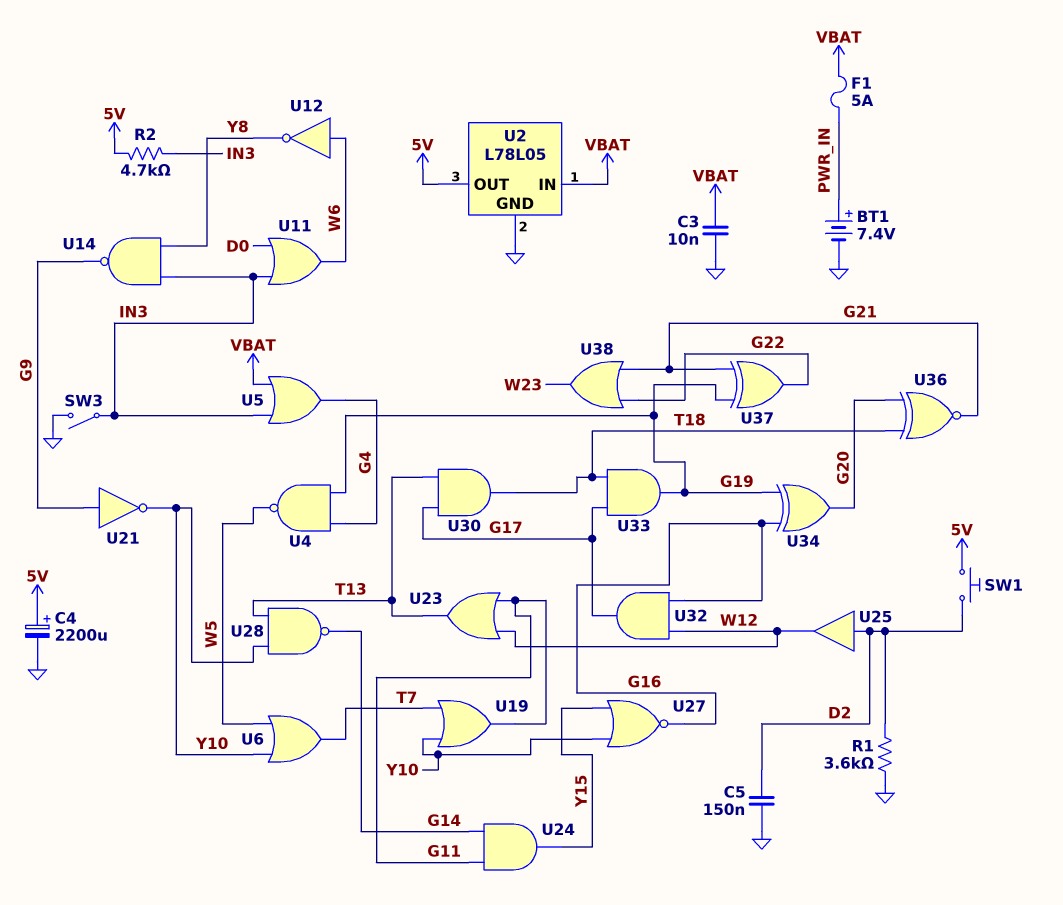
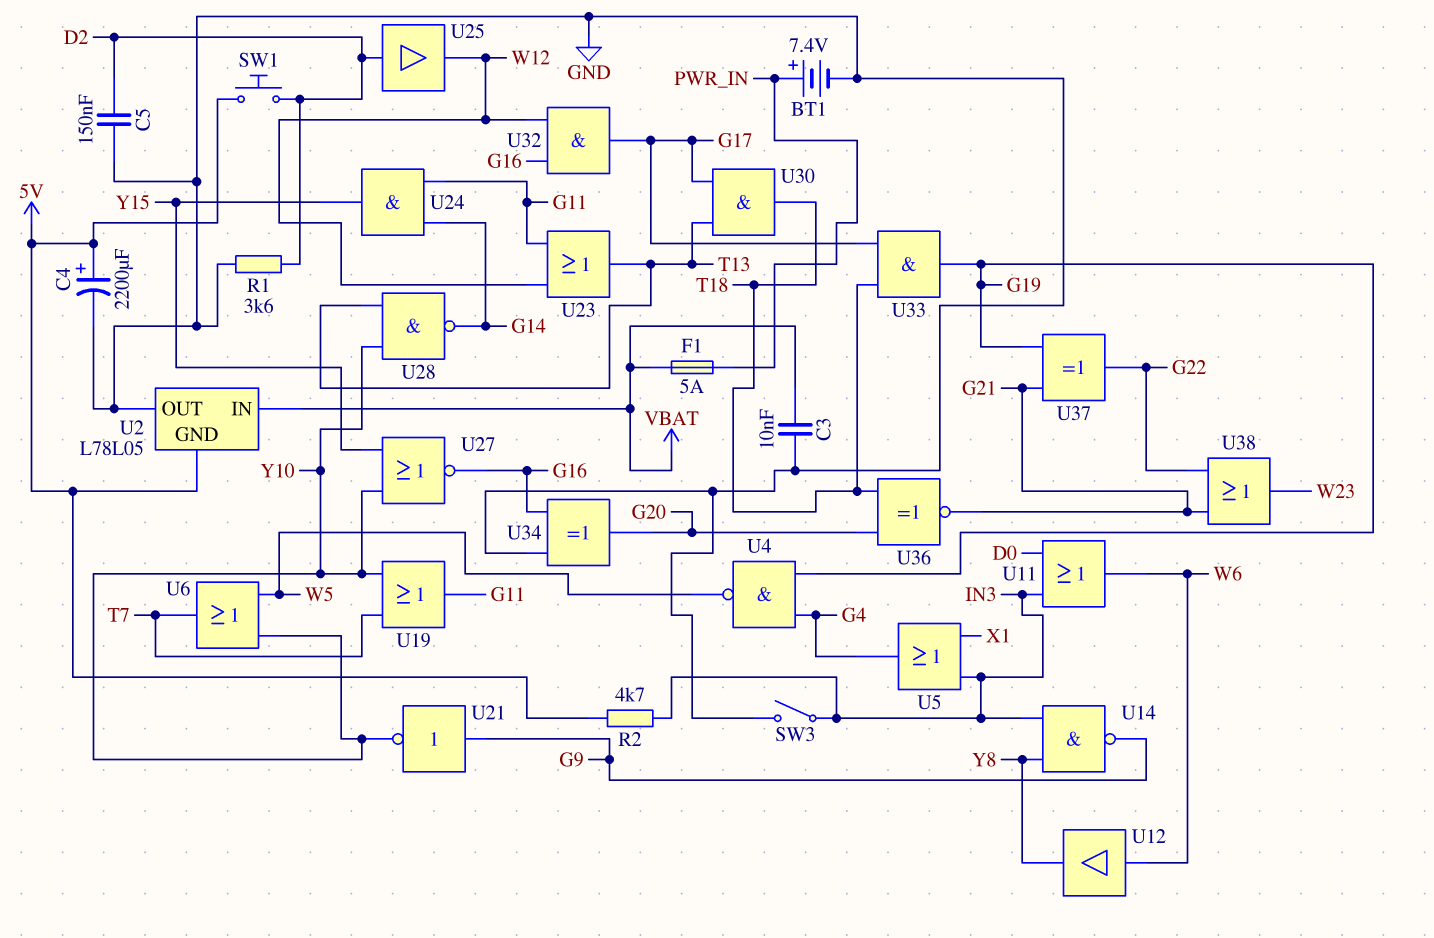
U2 pin GND: GND -> 5V
U2 pin OUT: 5V -> GND
U5: OR (in IN3, in VBAT, out G4) -> OR (in IN3, in X1, out G4)
U12: NOT (in W6, out Y8) -> buffer (in W6, out Y8)
U34: XOR (in G16, in G19, out G20) -> XOR (in G16, in GND, out G20)

